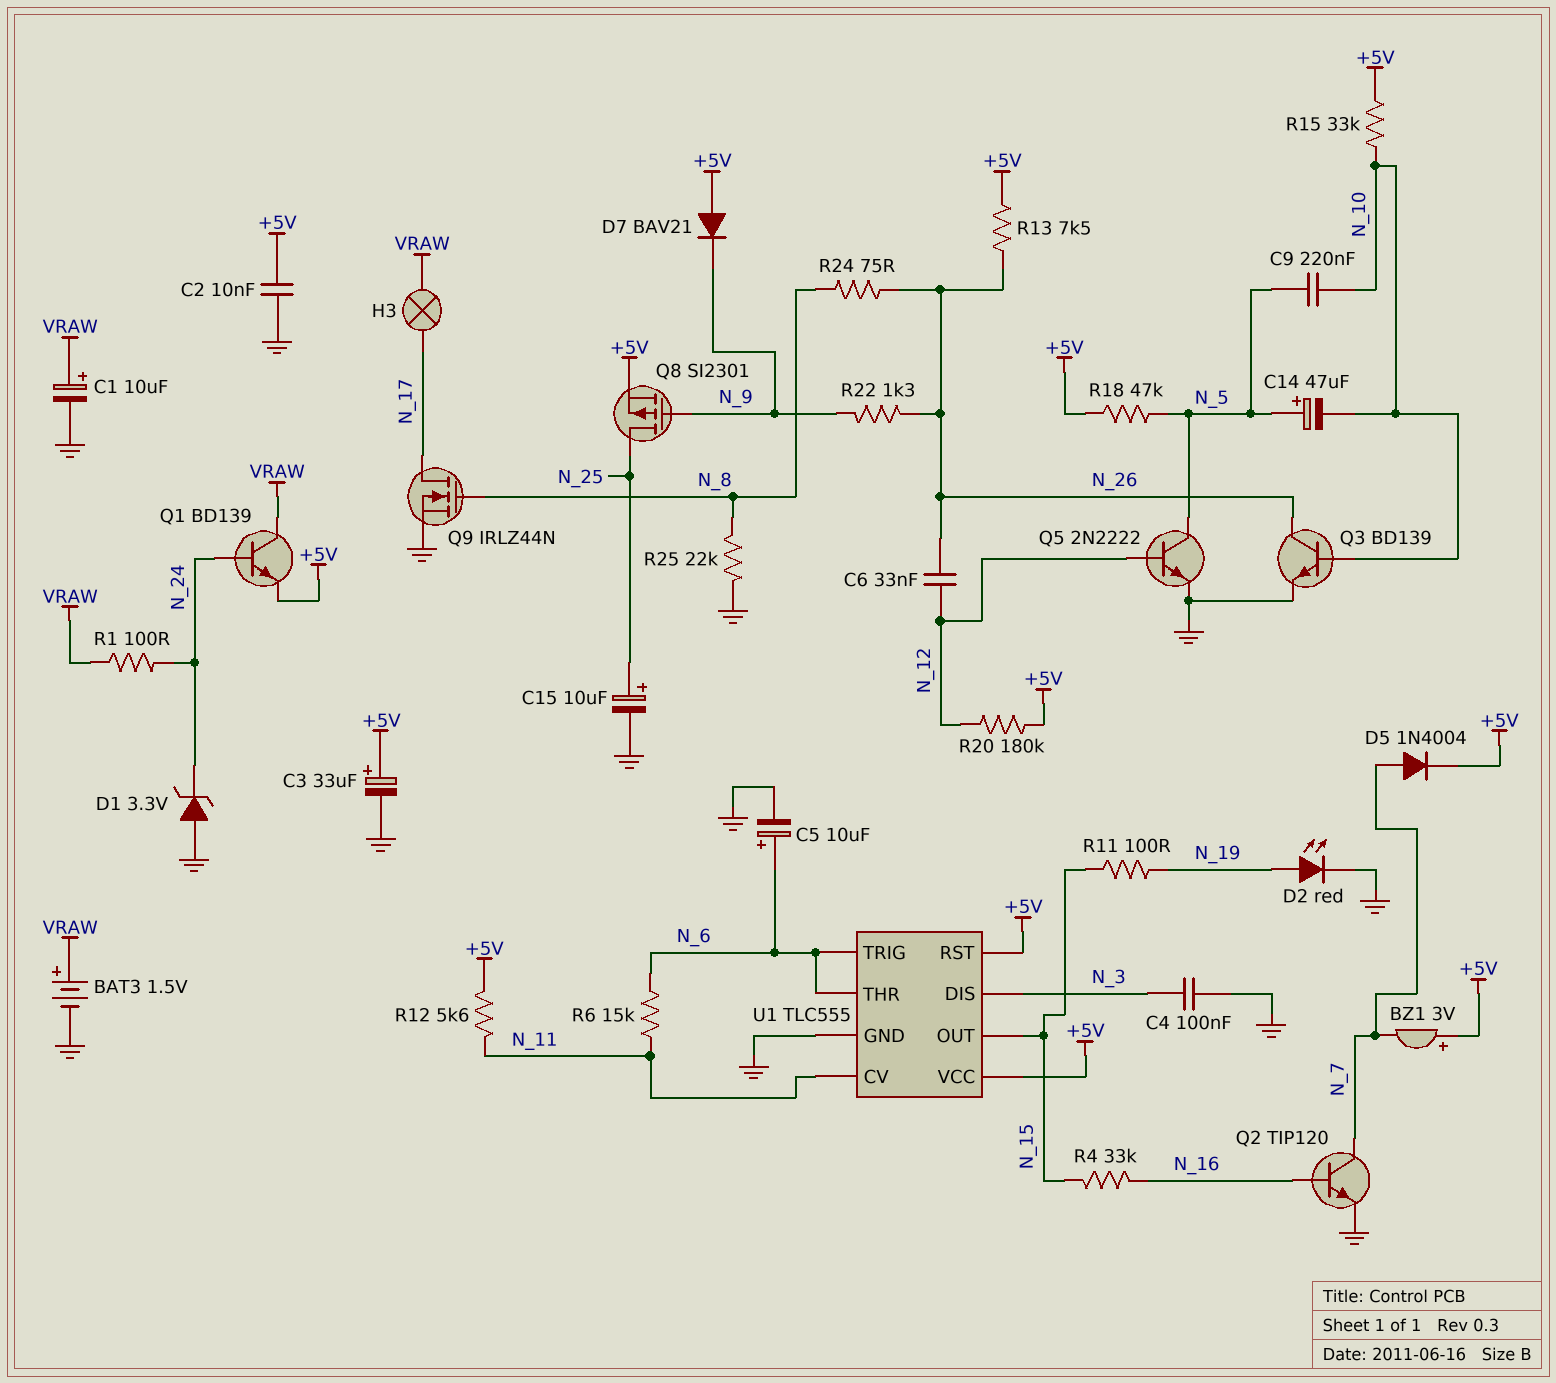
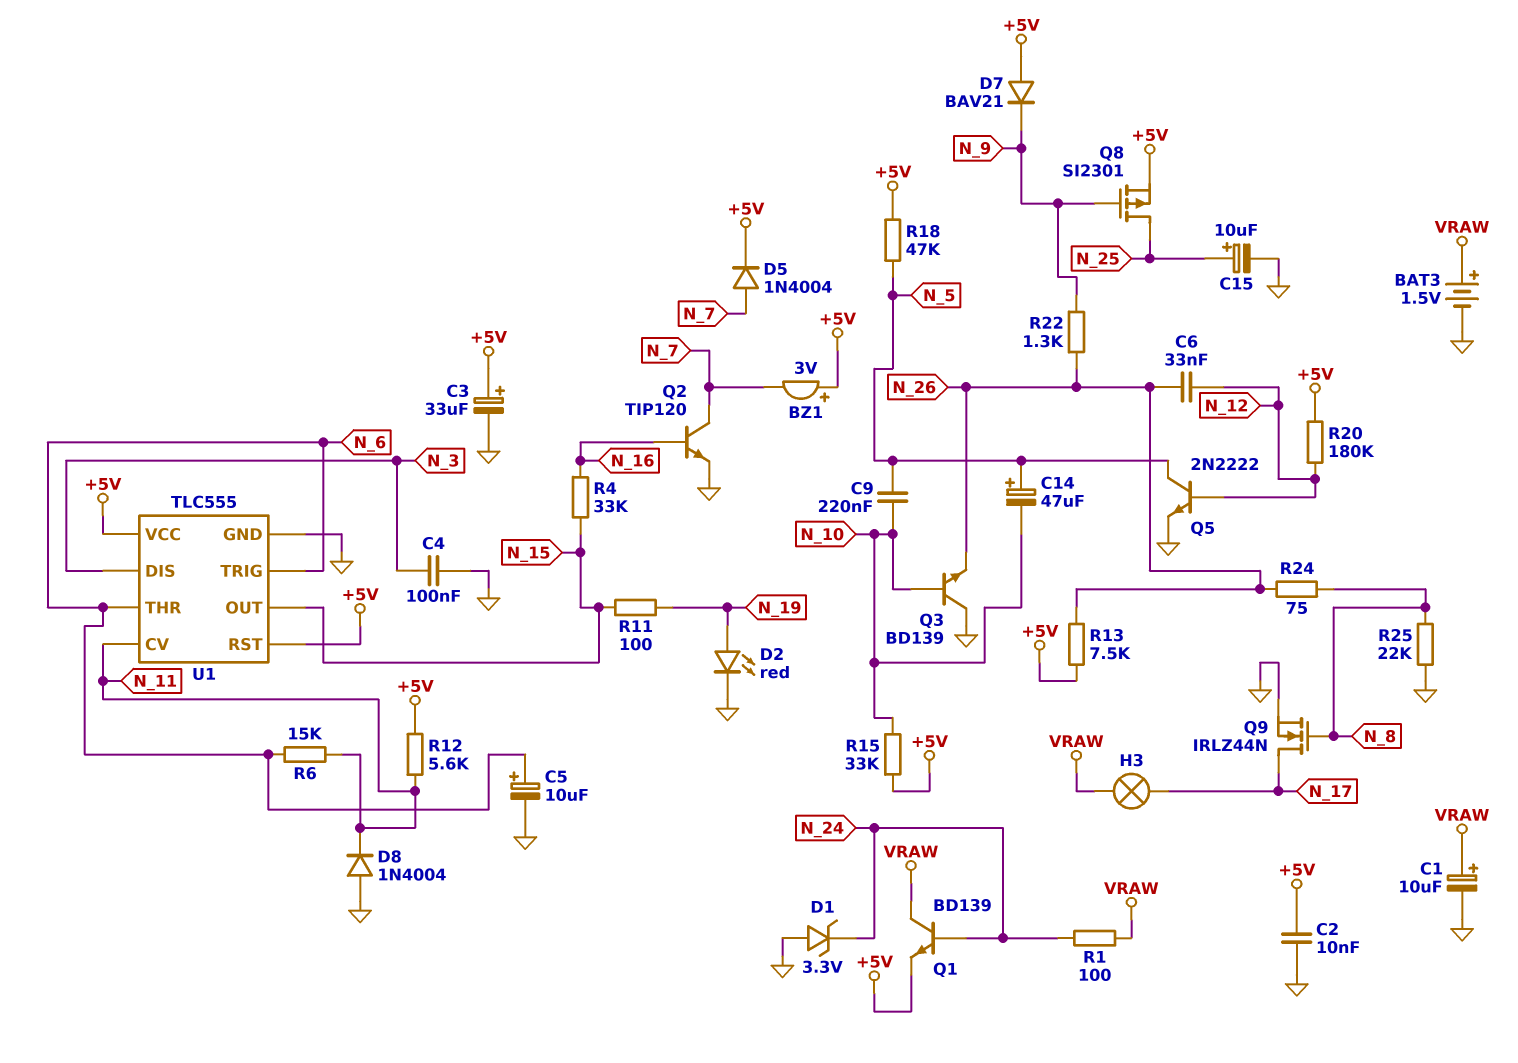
D8: none -> diode 1N4004 (A GND, K N_11)
Q3: NPN BD139 (B N_10, C N_26, E GND) -> NPN BD139 (B N_10, C GND, E N_26)

